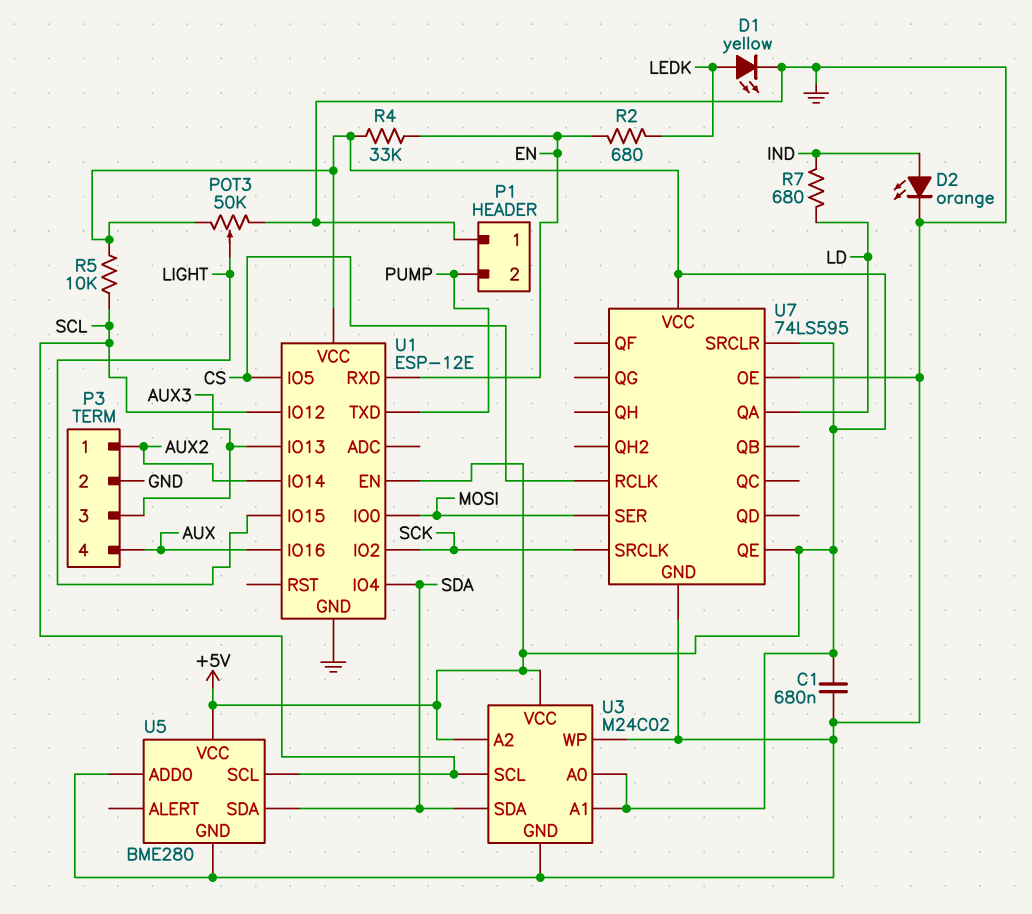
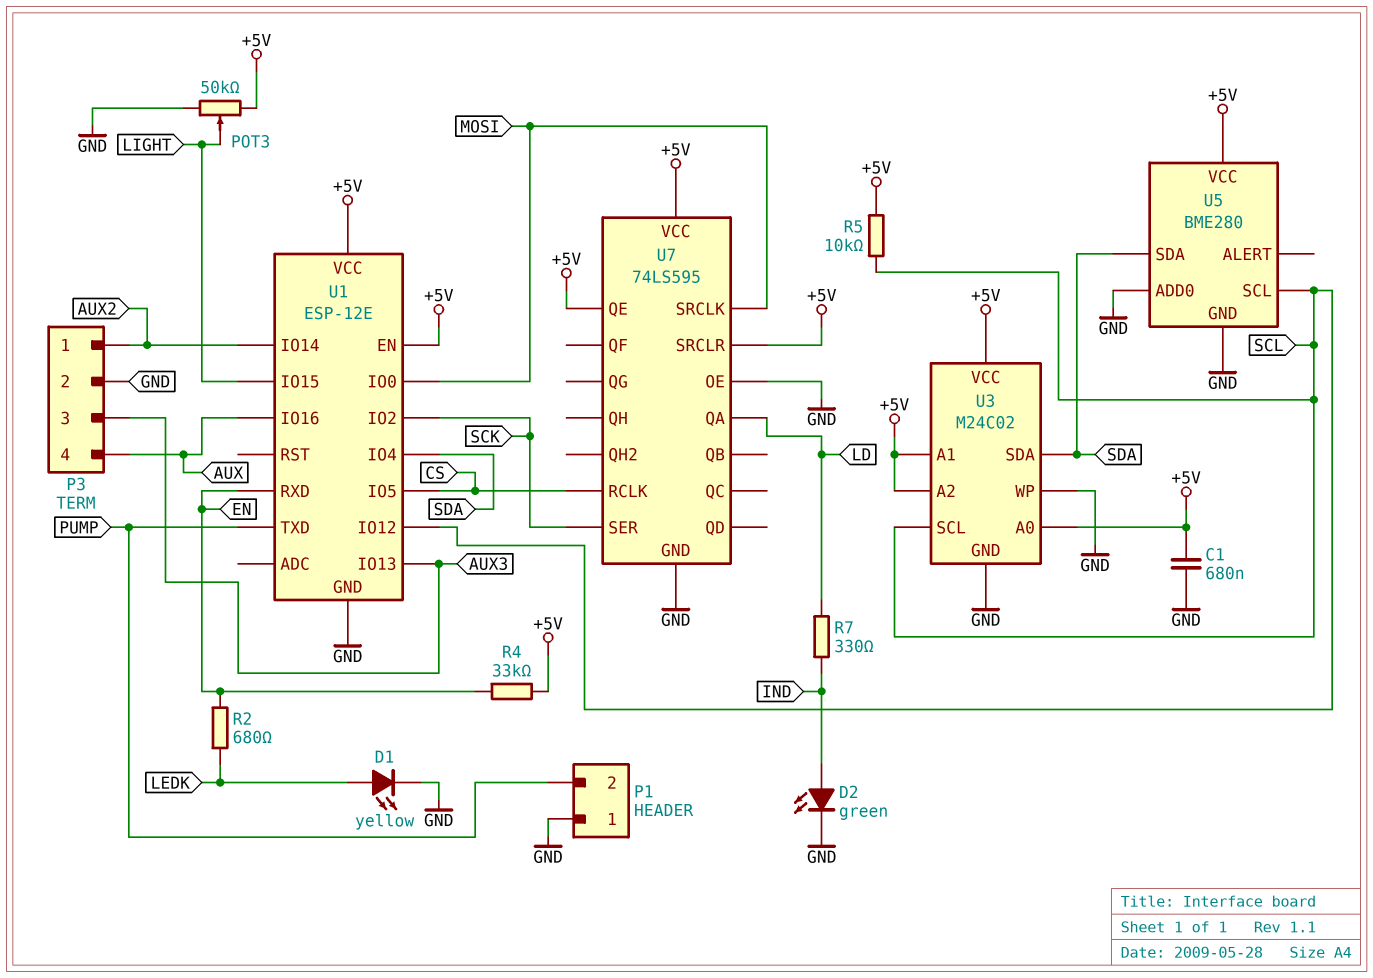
D2: LED orange (A IND, K GND) -> LED green (A IND, K GND)
R7: 680 (IND, LD) -> 330 (IND, LD)
U7 pin SER: MOSI -> SCK
U7 pin SRCLK: SCK -> MOSI

